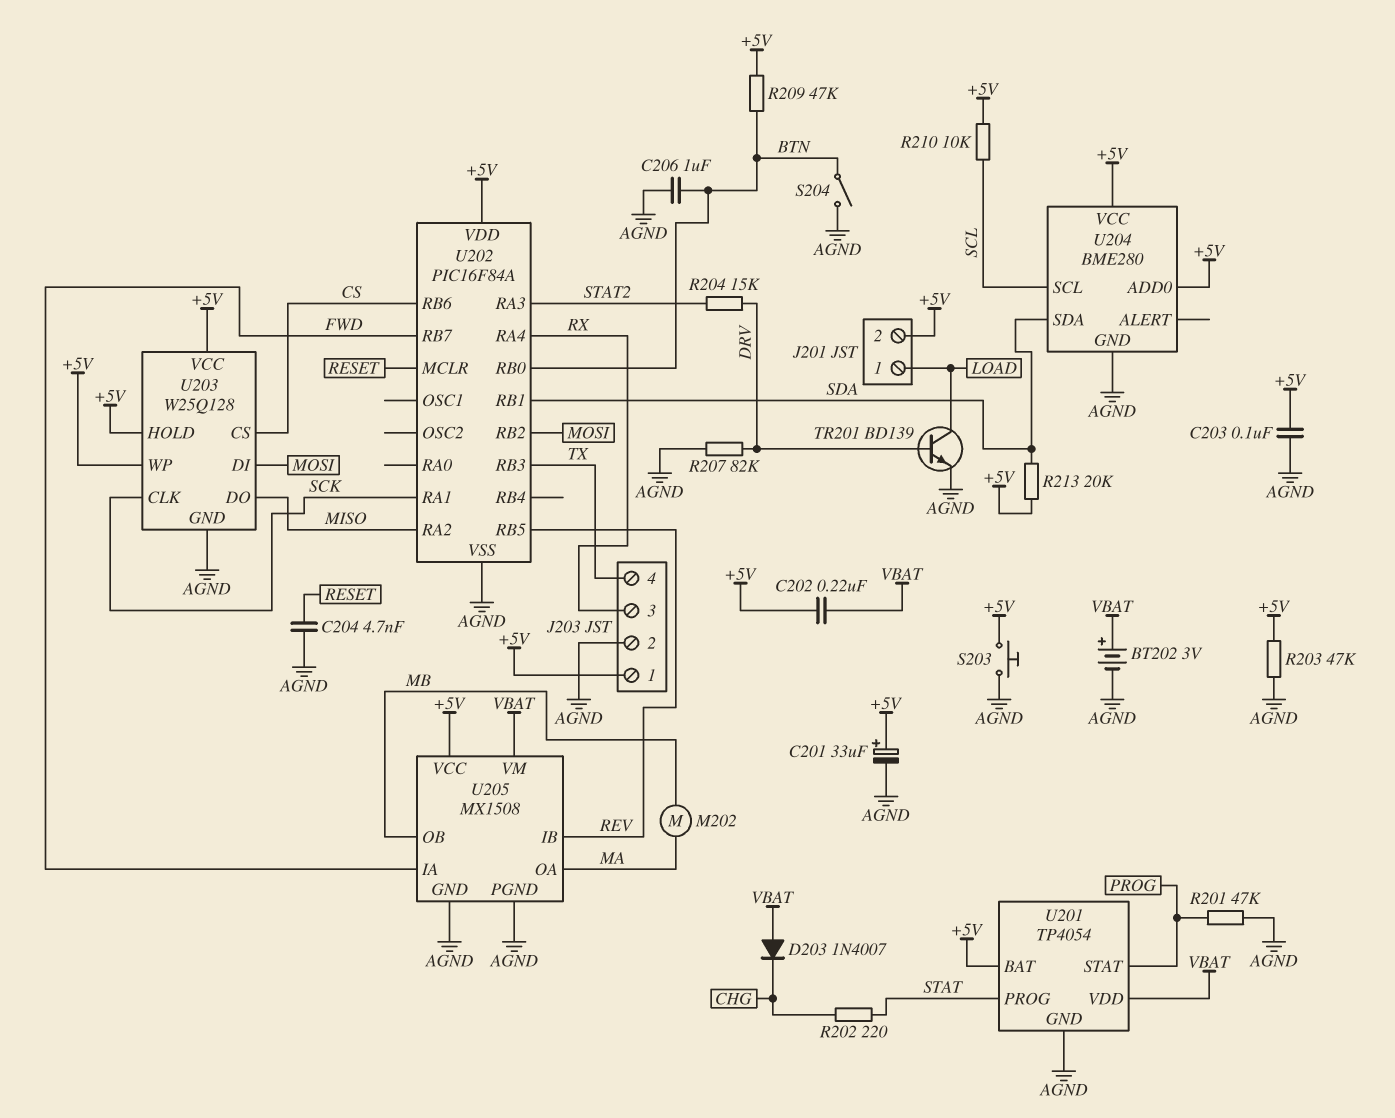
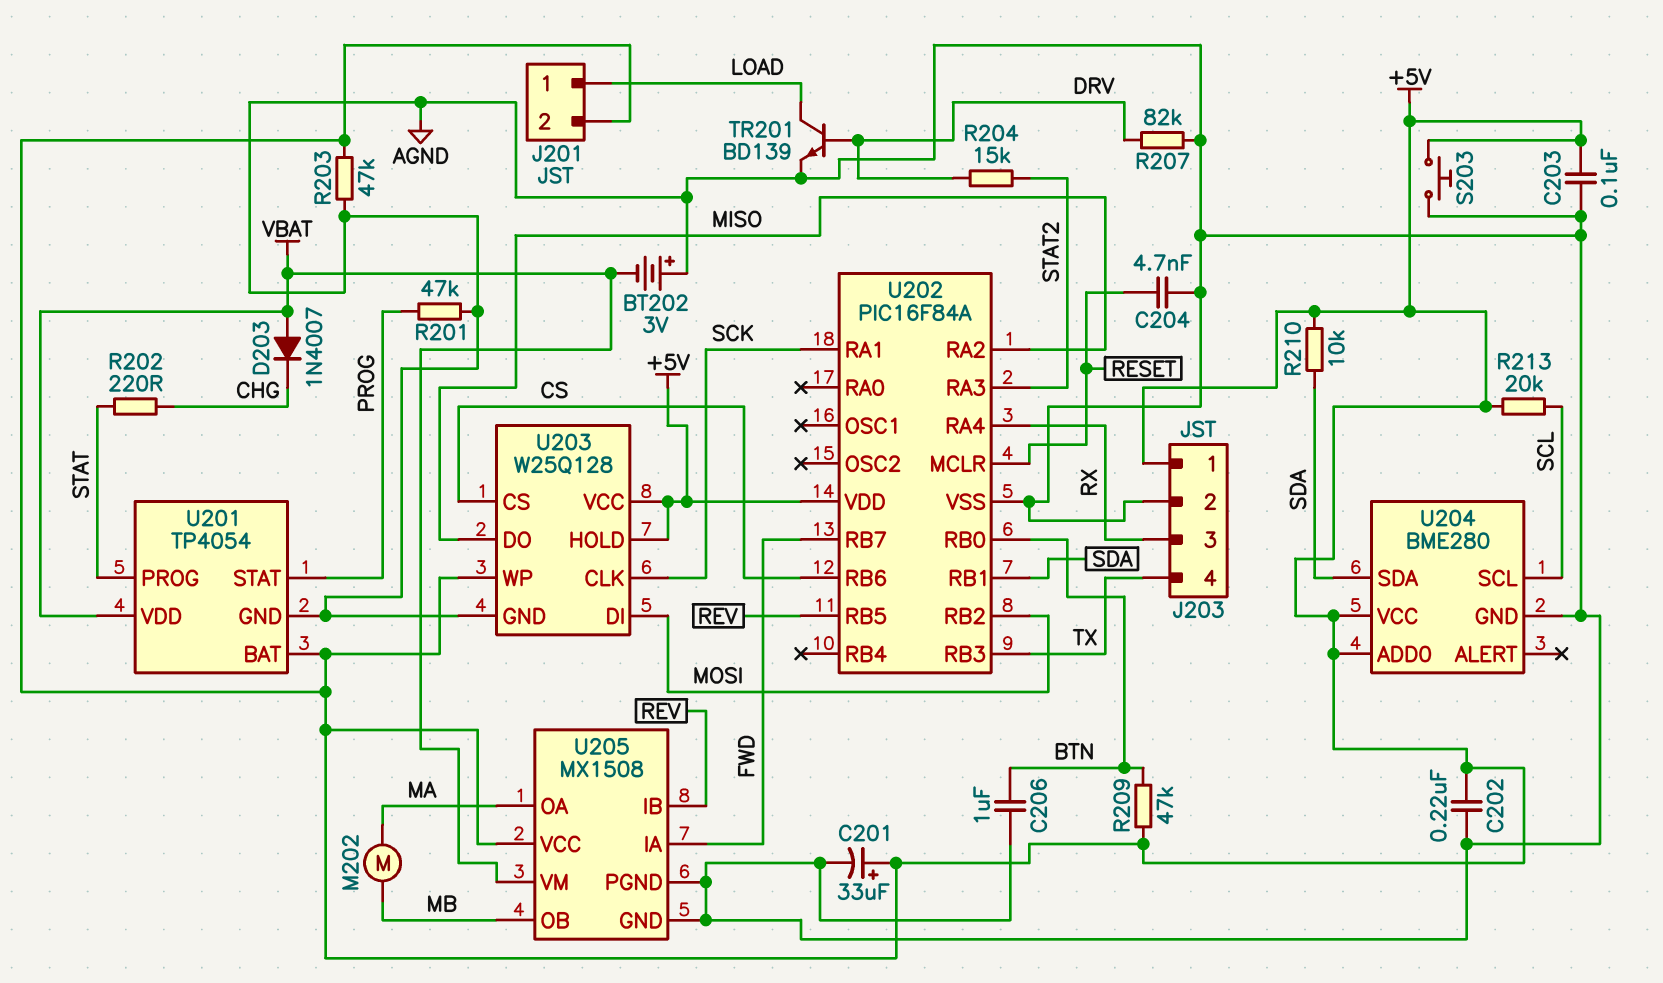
BT202: 3V (plus VBAT, minus AGND) -> 3V (plus AGND, minus VBAT)
C202: 220nF (+5V, VBAT) -> 220nF (+5V, AGND)
R210: 10k (+5V, SCL) -> 10k (+5V, SDA)
R213: 20k (+5V, SDA) -> 20k (+5V, SCL)
S204: switch (AGND, BTN) -> none

